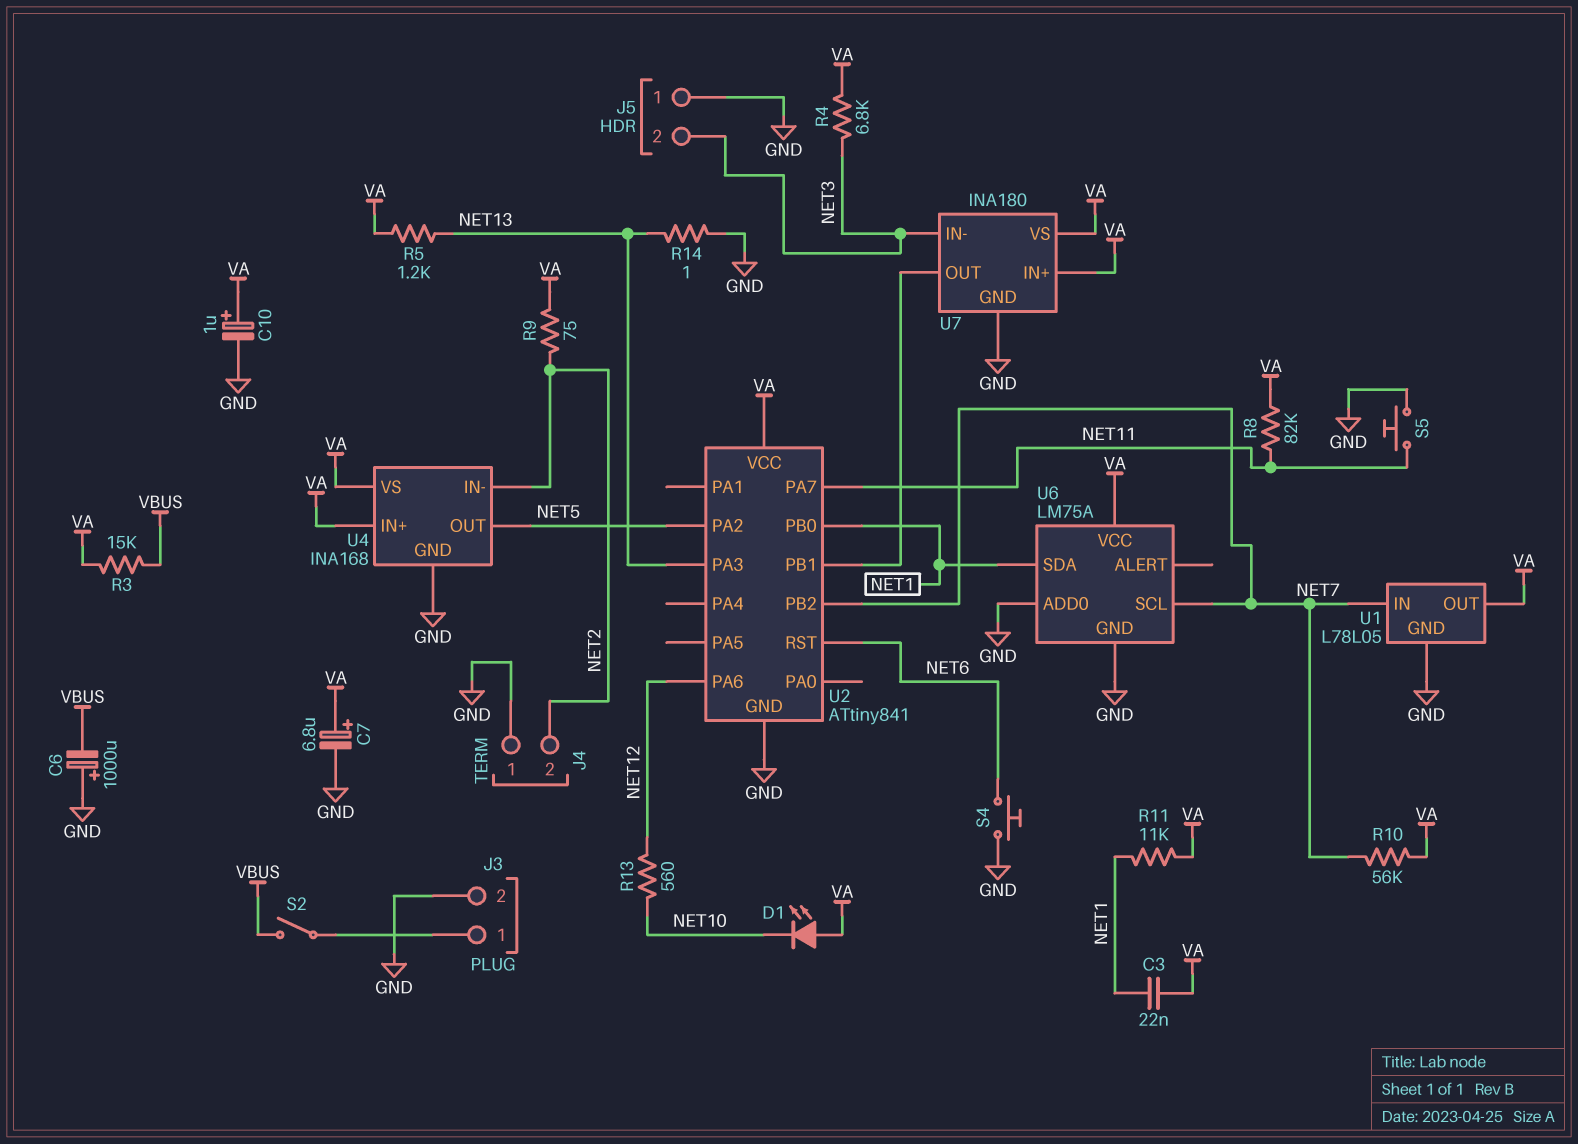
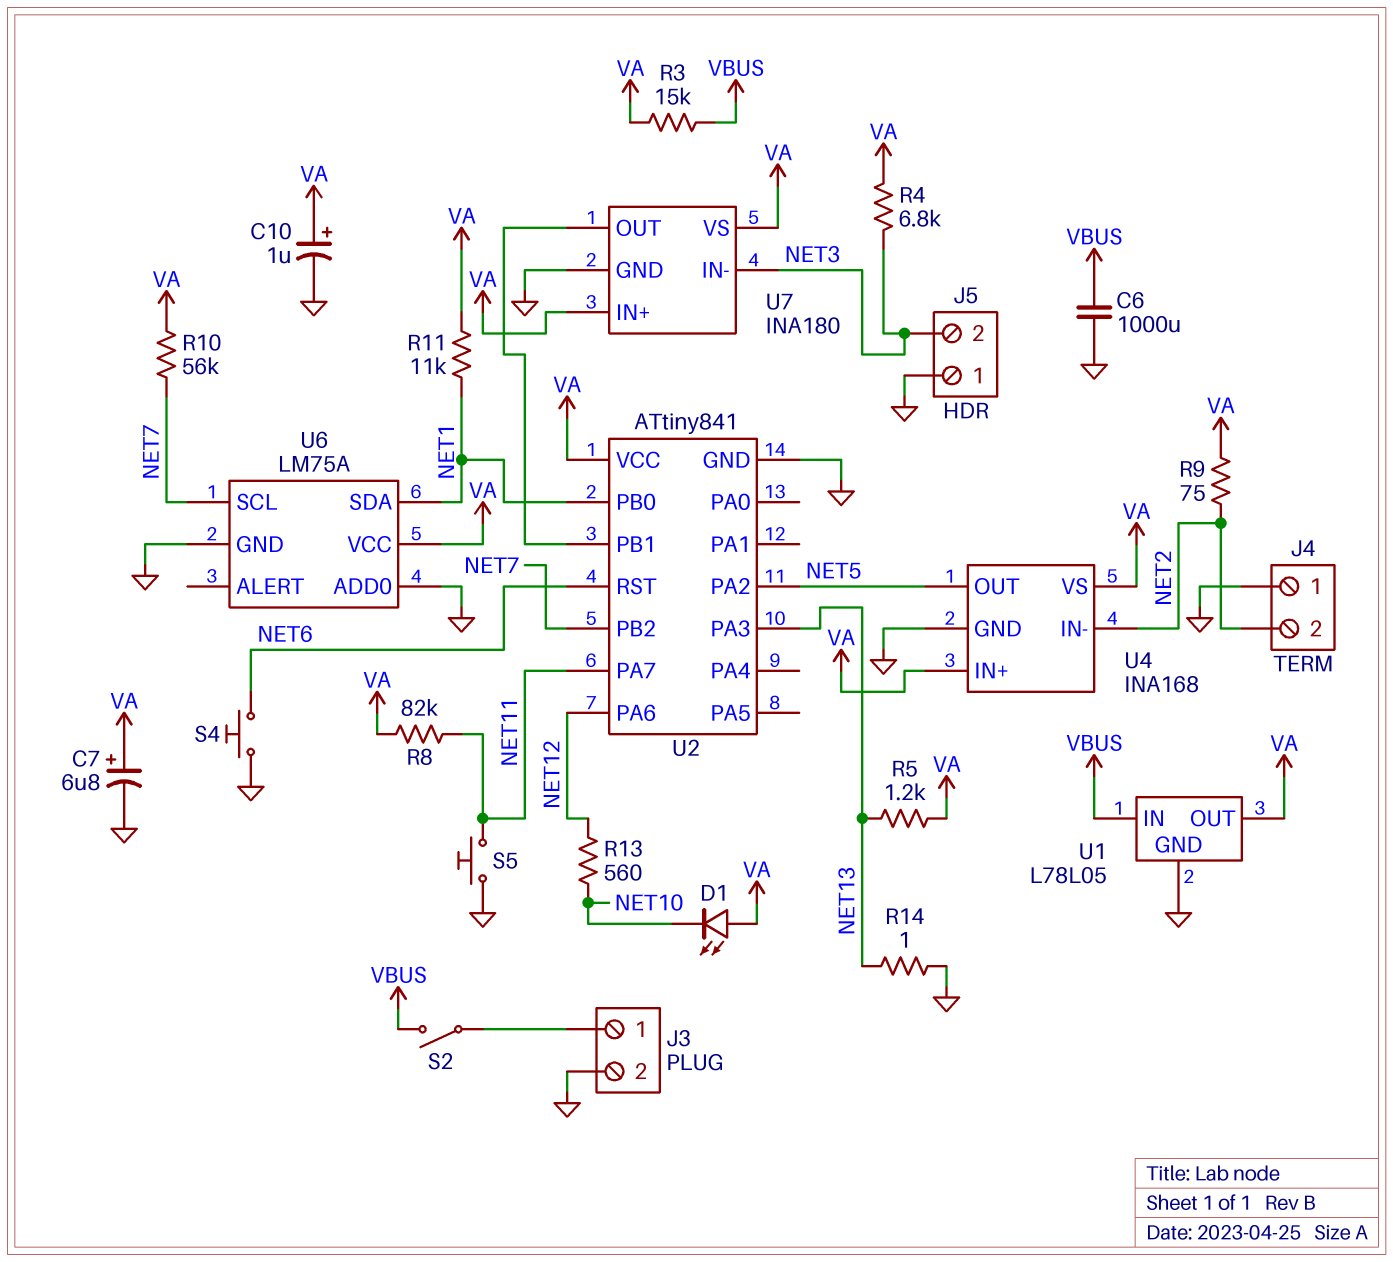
C3: 22nF (NET1, VA) -> none
C6: 1000uF (plus GND, minus VBUS) -> 1000uF (GND, VBUS)
U1 pin IN: NET7 -> VBUS

